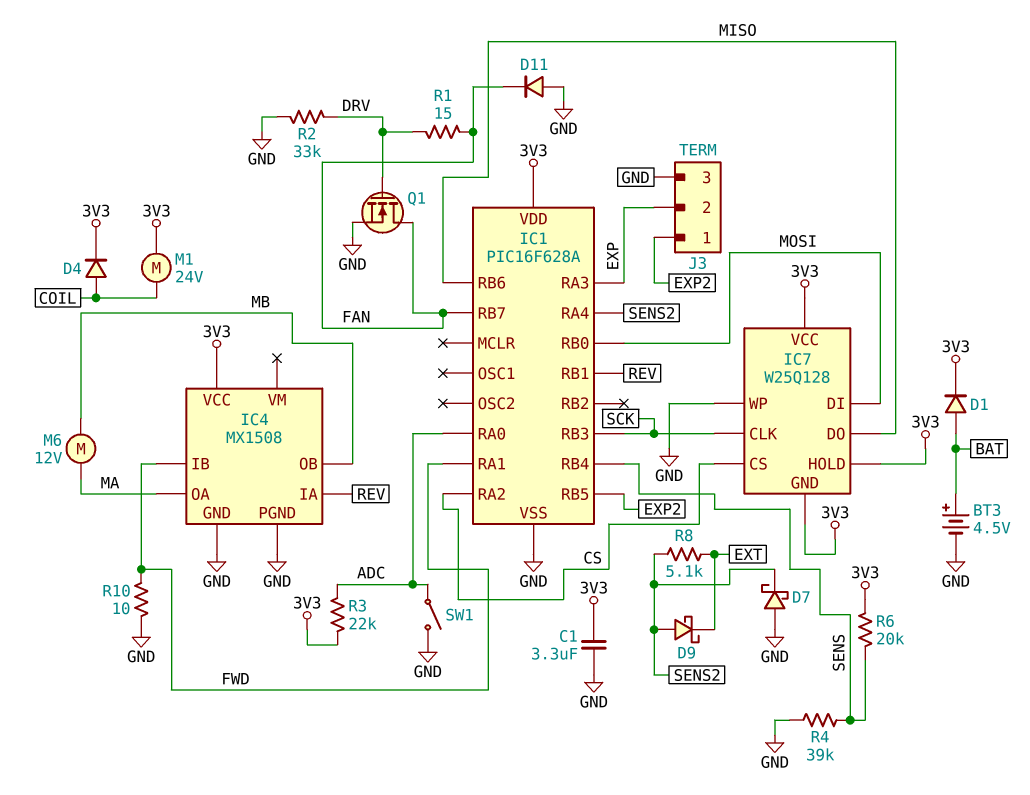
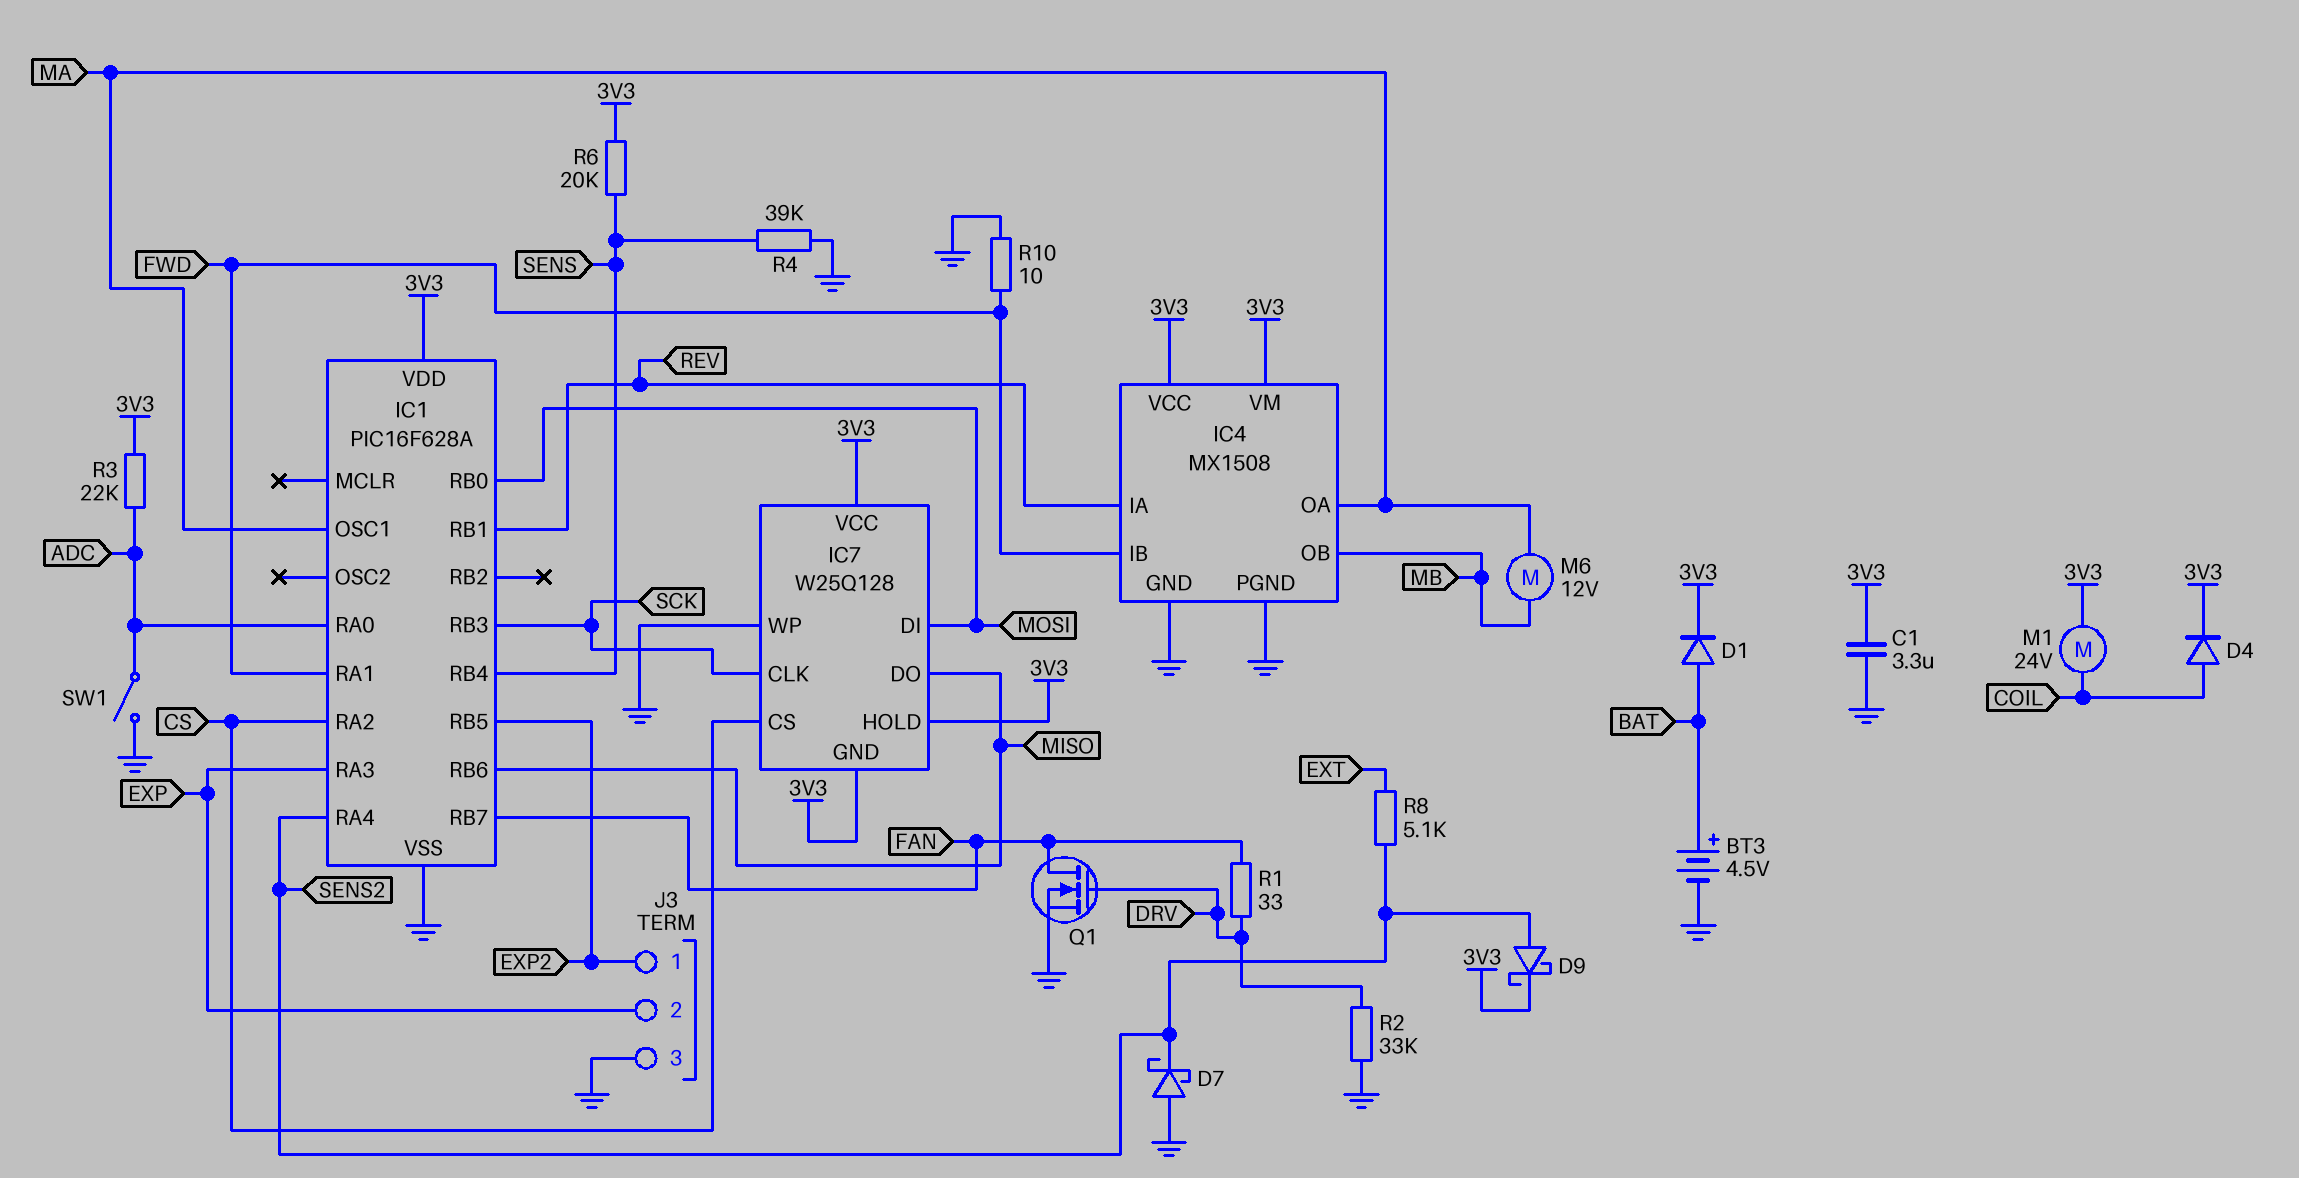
D9: schottky (A SENS2, K EXT) -> schottky (A SENS2, K 3V3)
D11: diode (A GND, K FAN) -> none
IC1 pin OSC1: none -> MA
IC4 pin VM: none -> 3V3
R1: 15 (DRV, FAN) -> 33 (DRV, FAN)

